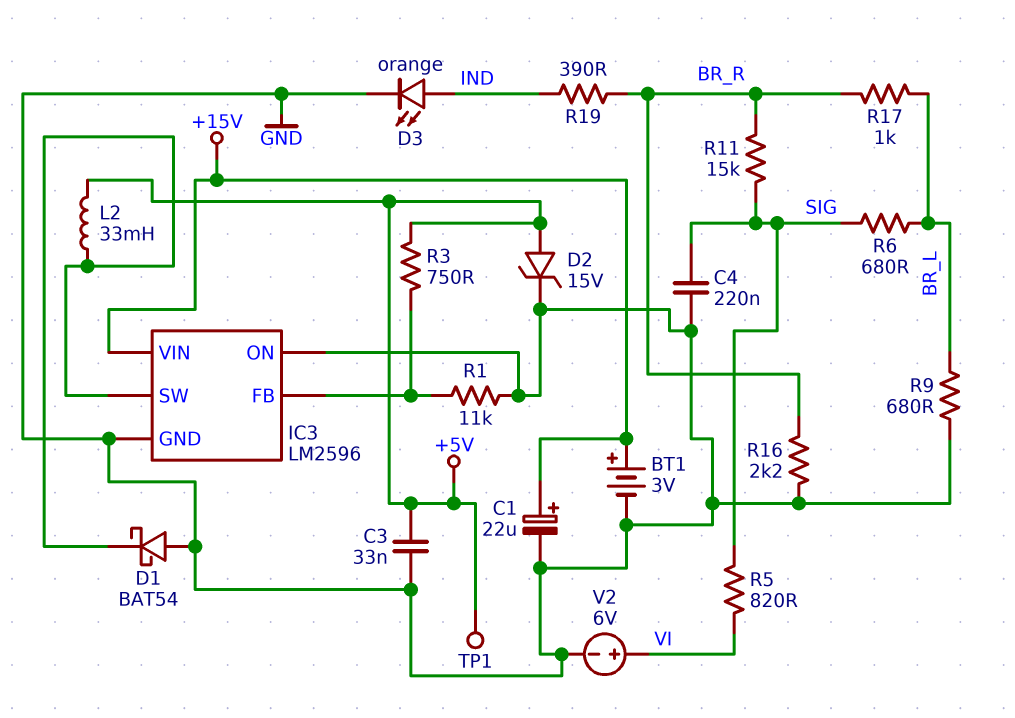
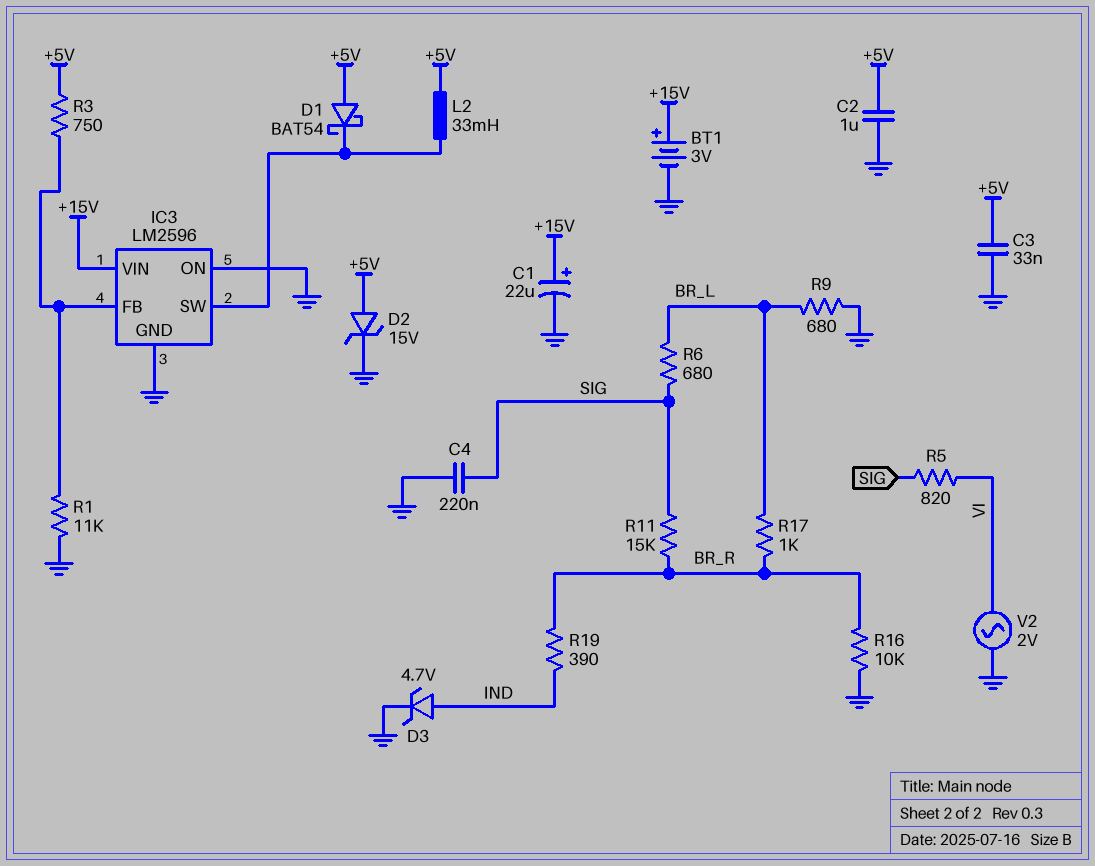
C2: none -> 1uF (+5V, GND)
D1: schottky BAT54 (A GND, K IC3/SW) -> schottky BAT54 (A +5V, K IC3/SW)
D3: LED orange (A IND, K GND) -> zener 4.7V (A IND, K GND)
R16: 2.2k (BR_R, GND) -> 10k (BR_R, GND)
TP1: test point (+5V) -> none
V2: 6V (plus VI, minus GND) -> AC 2V (GND, VI)

